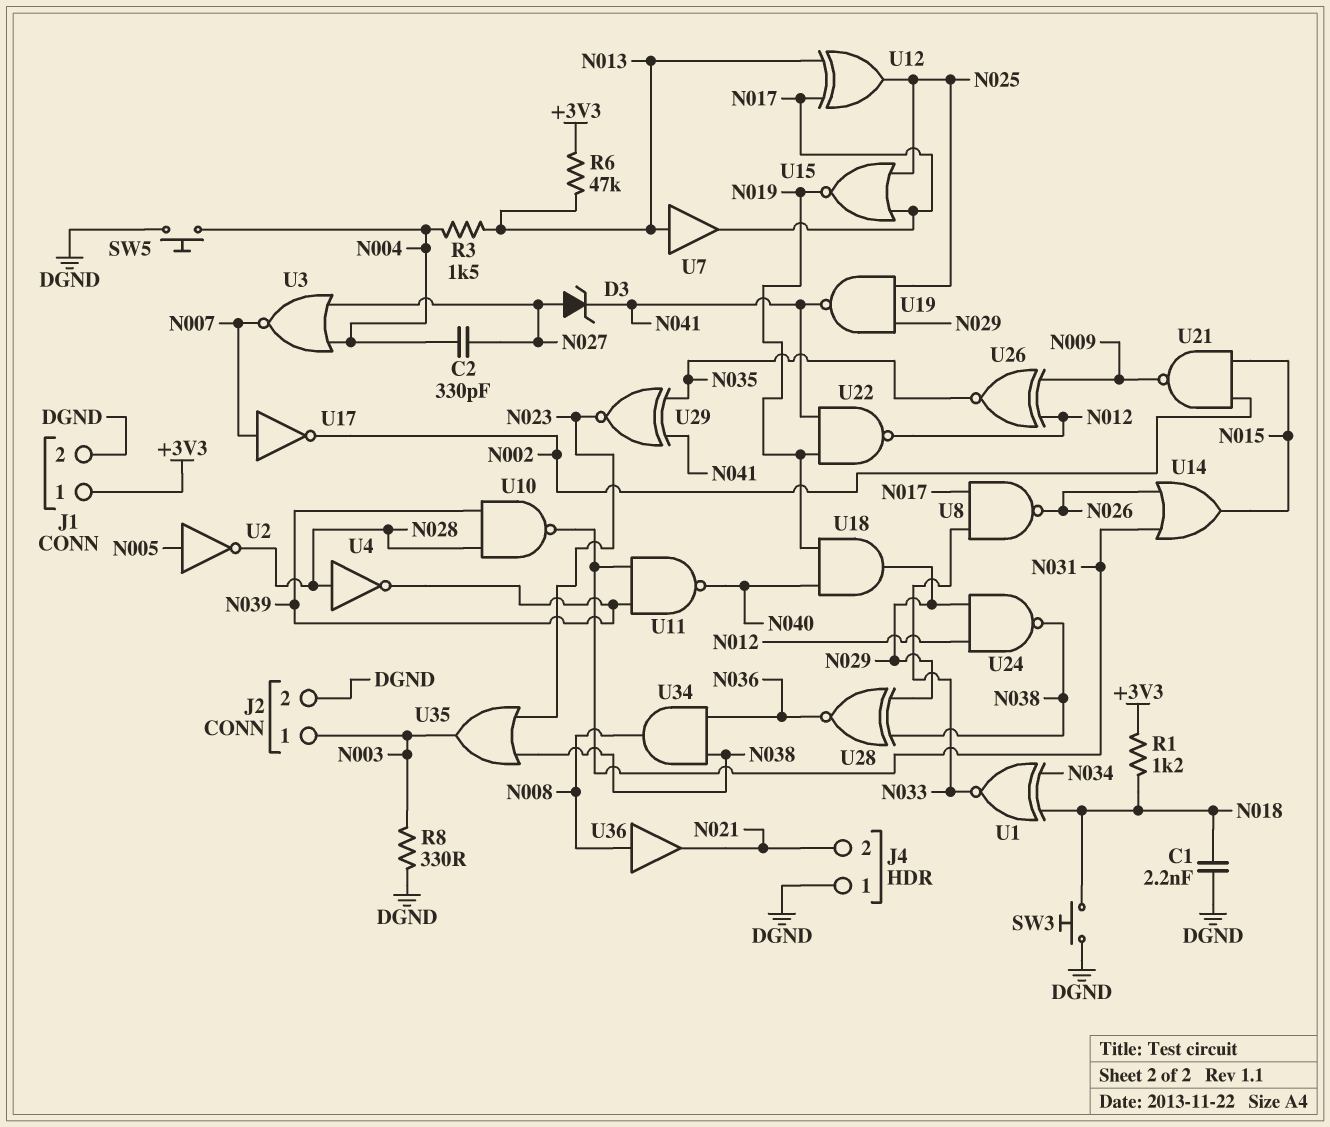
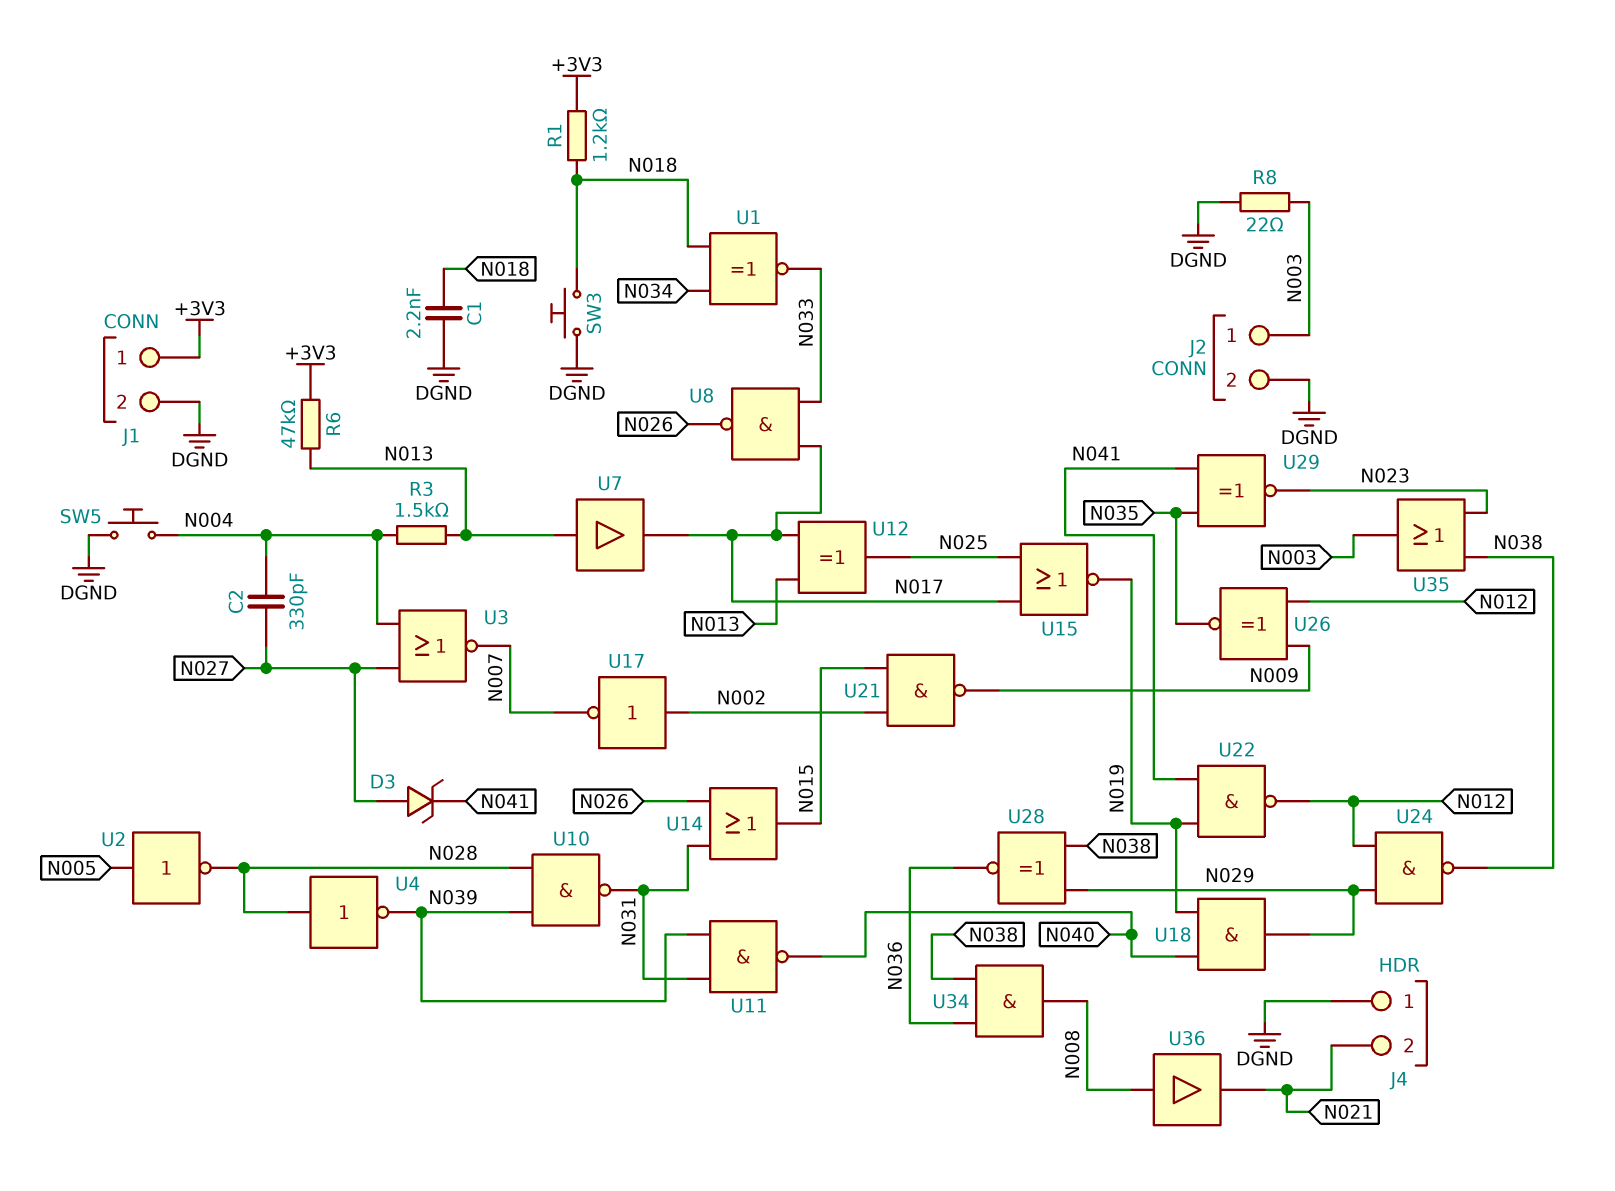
R8: 330 (DGND, N003) -> 22 (DGND, N003)
U17: NOT (in N007, out N002) -> NOT (in N002, out N007)
U19: NAND (in N025, in N029, out N041) -> none

